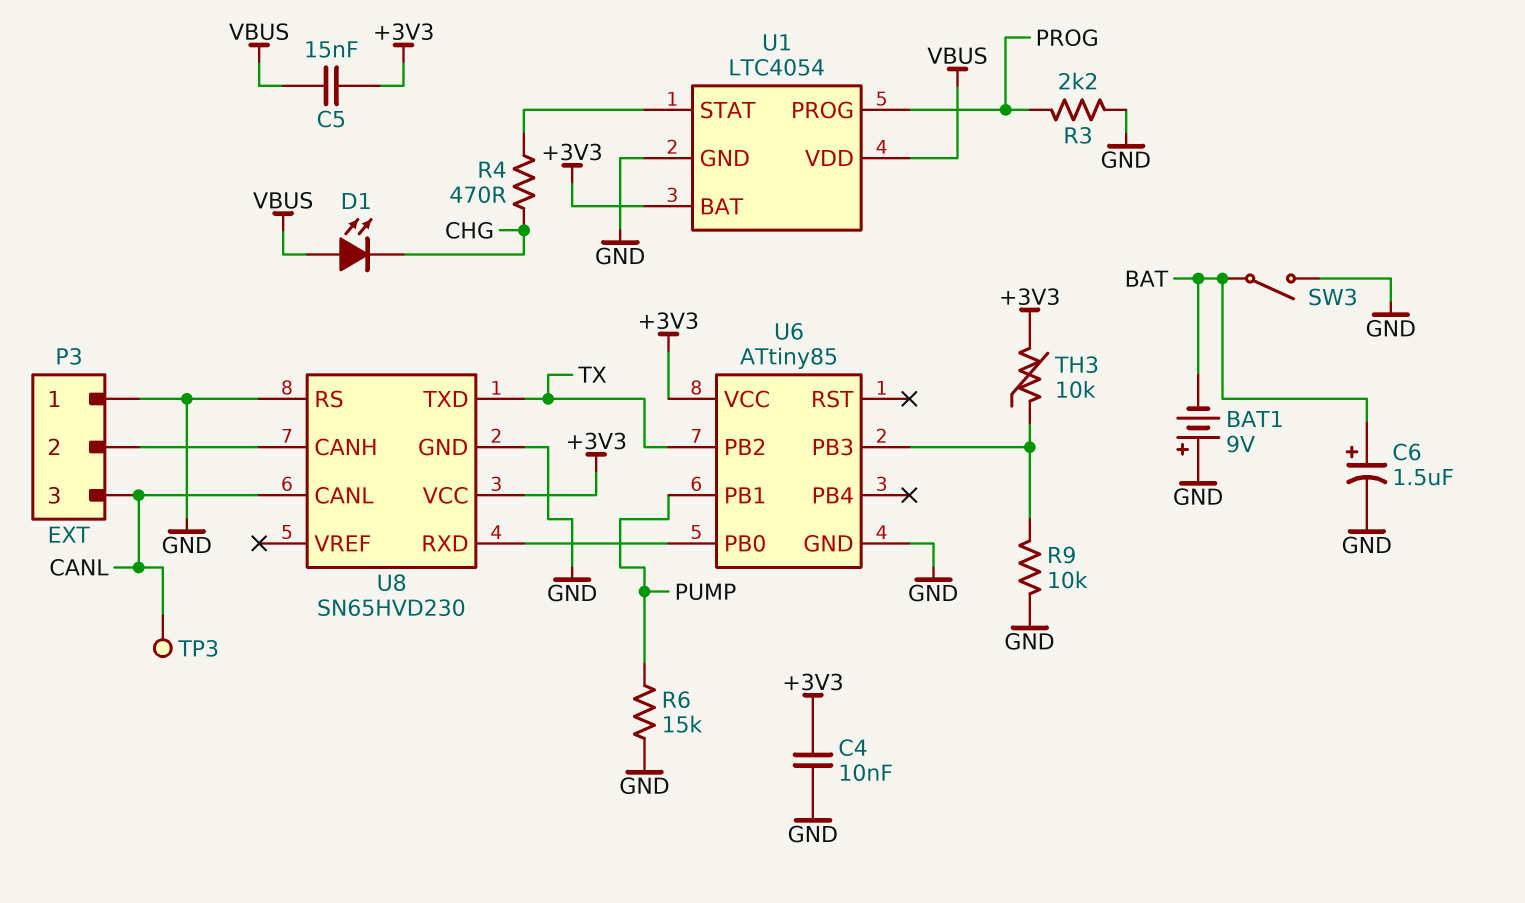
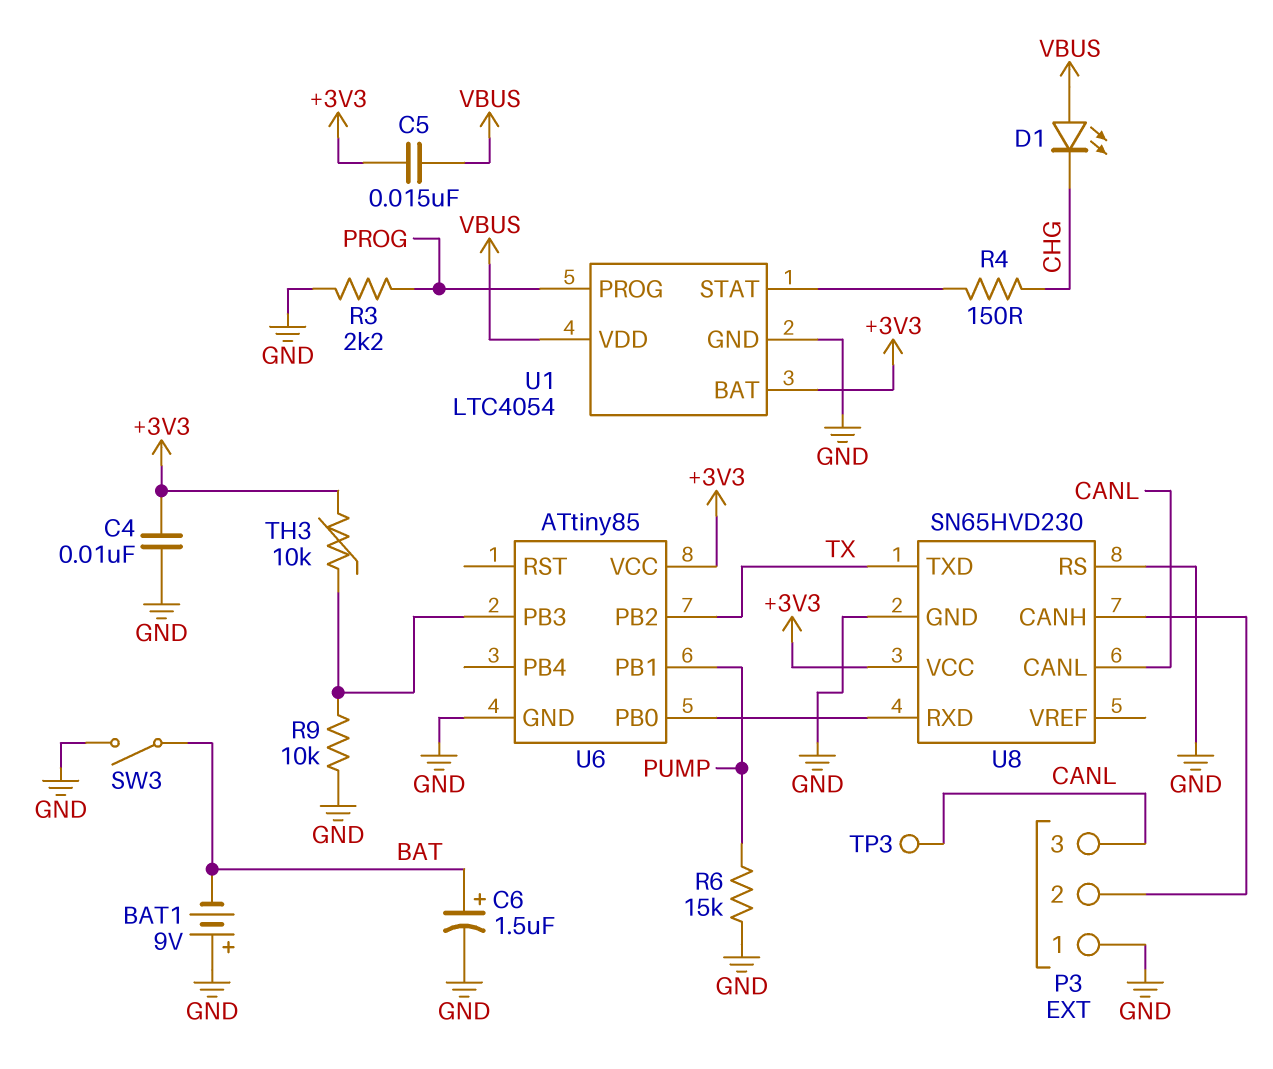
R4: 470 (CHG, U1/STAT) -> 150 (CHG, U1/STAT)

